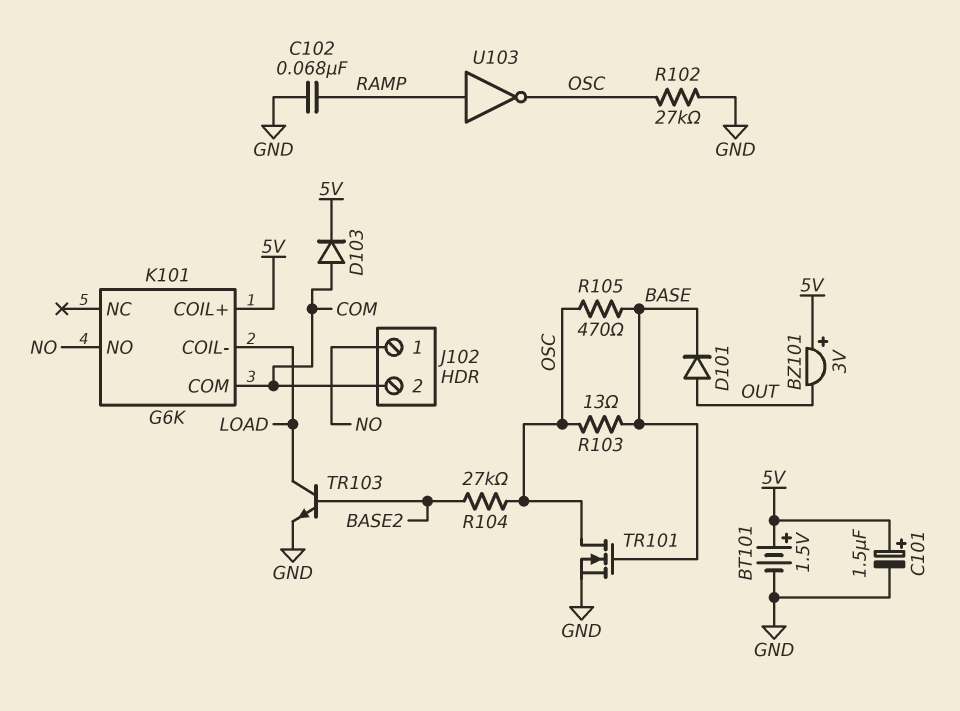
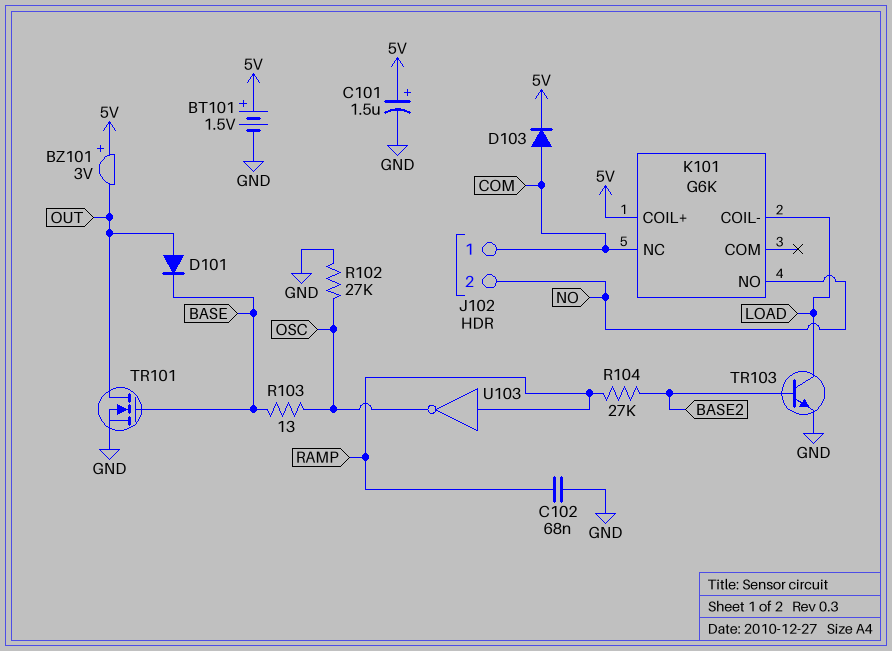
J102 pin 1: NO -> COM
J102 pin 2: COM -> NO
K101 pin COM: COM -> none
K101 pin NC: none -> COM
R104: 27k (BASE2, OSC) -> 27k (BASE2, RAMP)
R105: 470 (BASE, OSC) -> none
TR101: NMOS (G BASE, D OSC, S GND) -> NMOS (G BASE, D OUT, S GND)

